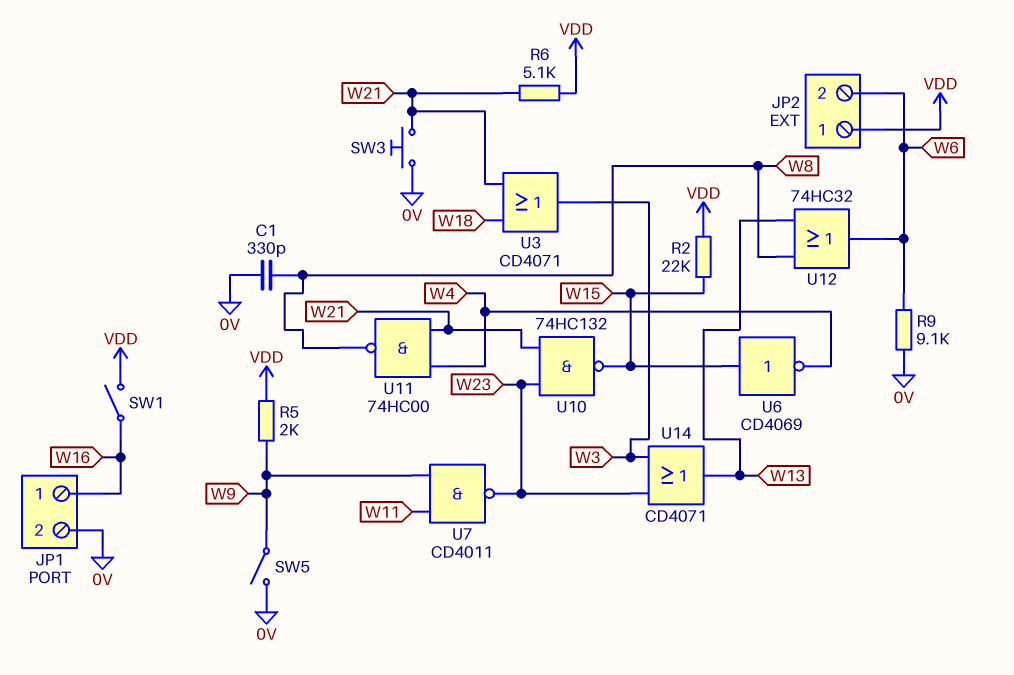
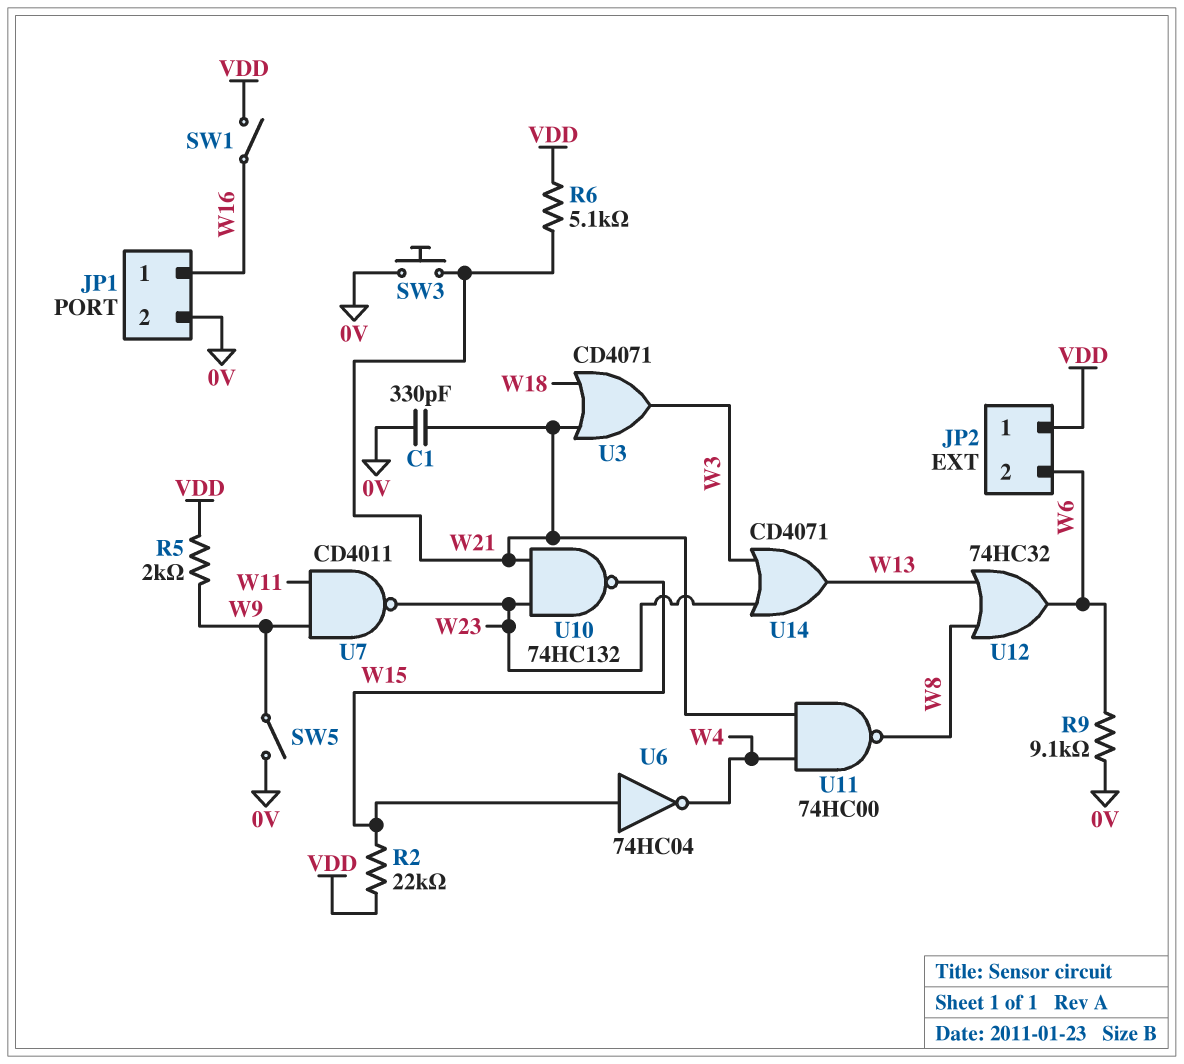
C1: 330pF (0V, W8) -> 330pF (0V, W21)
U6: NOT CD4069 (in W15, out W4) -> NOT 74HC04 (in W15, out W4)

